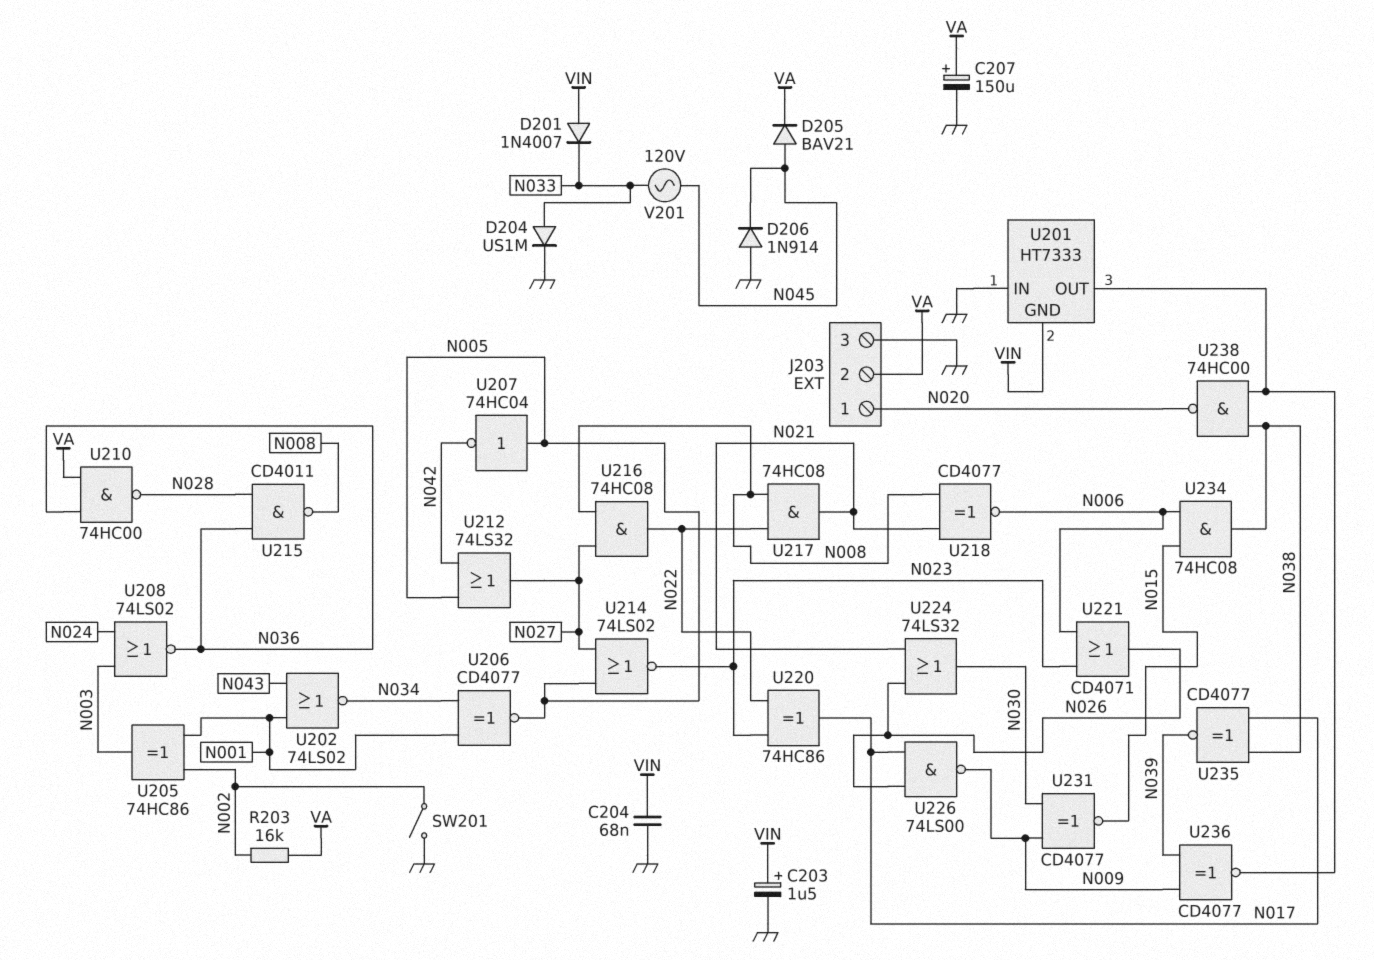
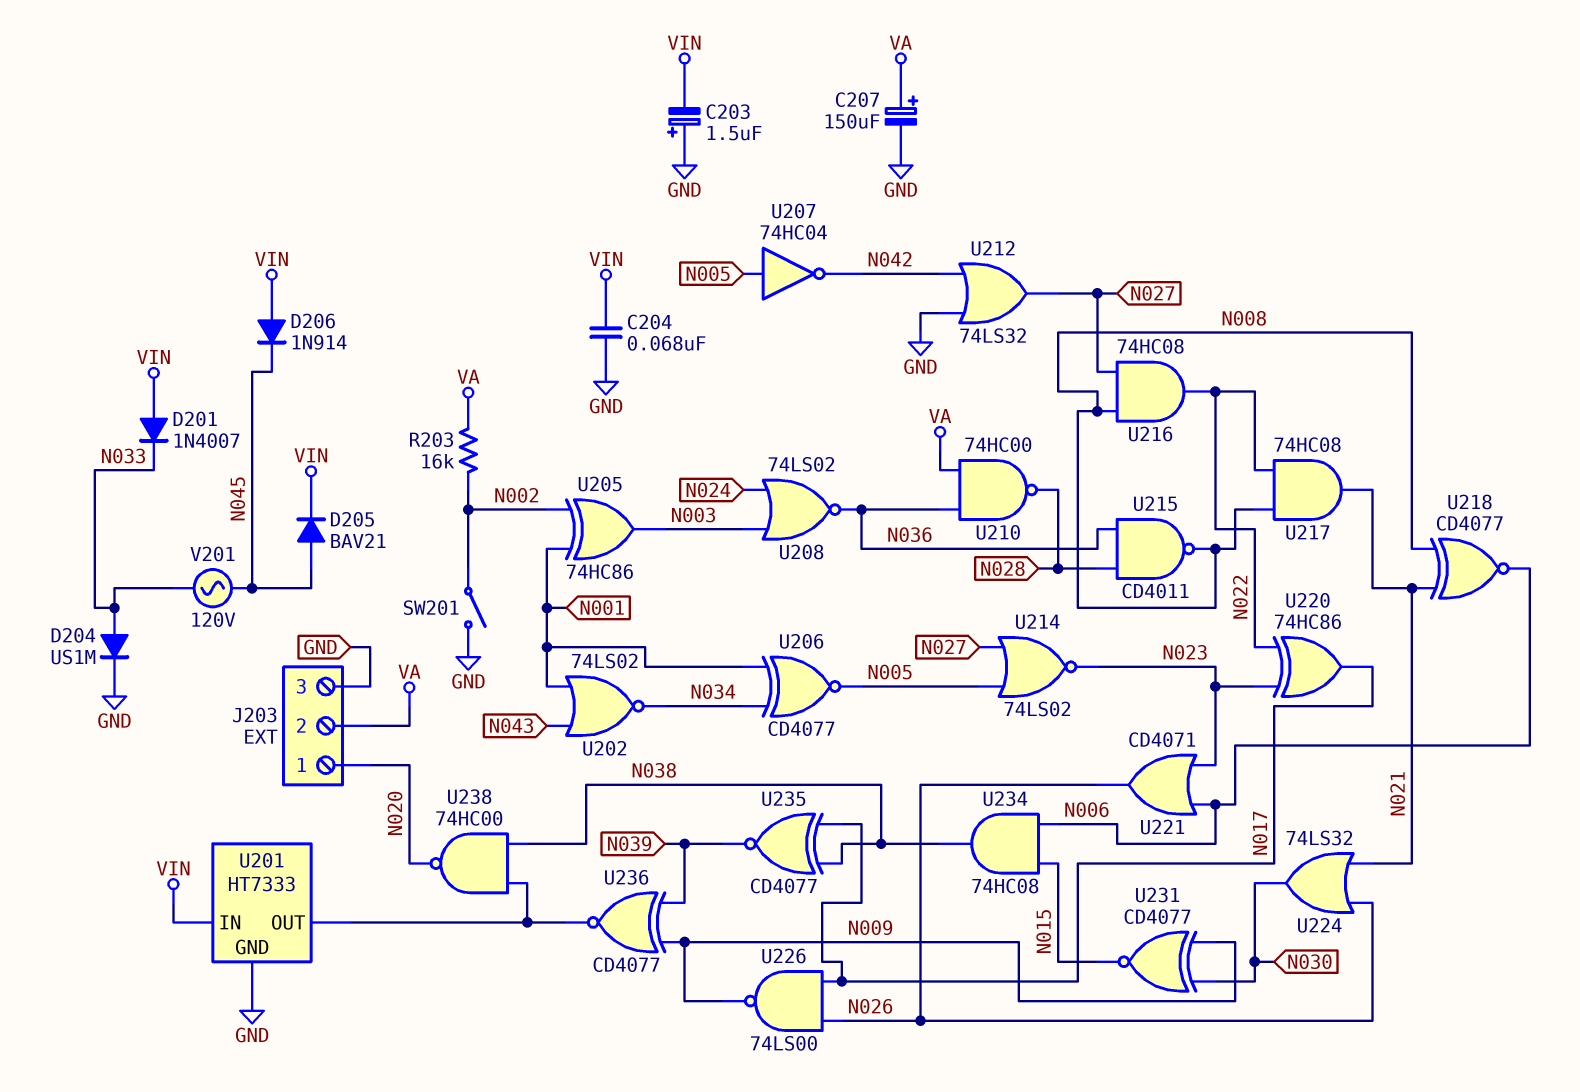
C203: 1.5uF (plus VIN, minus GND) -> 1.5uF (plus GND, minus VIN)
D205: diode BAV21 (A N045, K VA) -> diode BAV21 (A N045, K VIN)
D206: diode 1N914 (A GND, K N045) -> diode 1N914 (A VIN, K N045)
U201 pin GND: VIN -> GND
U201 pin IN: GND -> VIN
U212: OR 74LS32 (in N005, in N042, out N027) -> OR 74LS32 (in GND, in N042, out N027)

